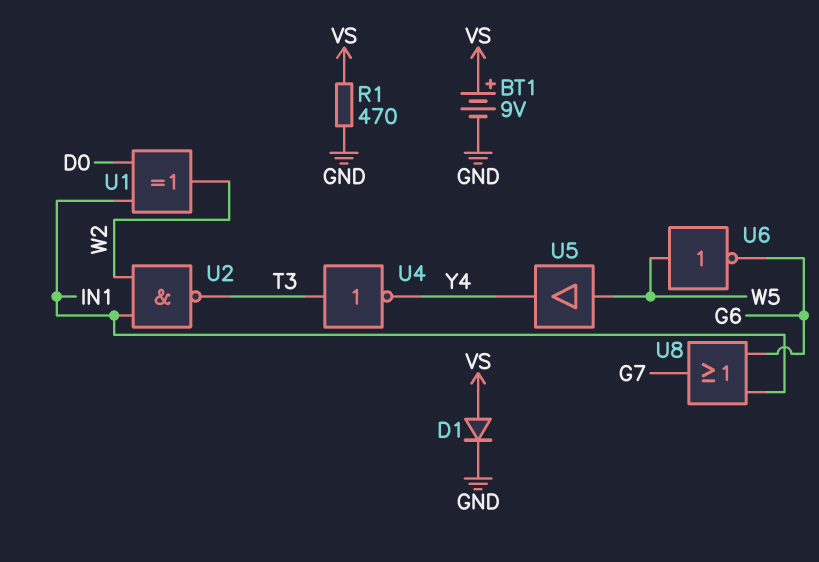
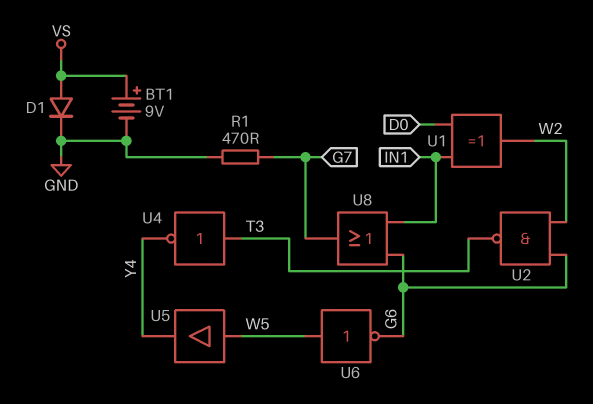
R1: 470 (GND, VS) -> 470 (G7, GND)
U2: NAND (in IN1, in W2, out T3) -> NAND (in G6, in W2, out T3)

